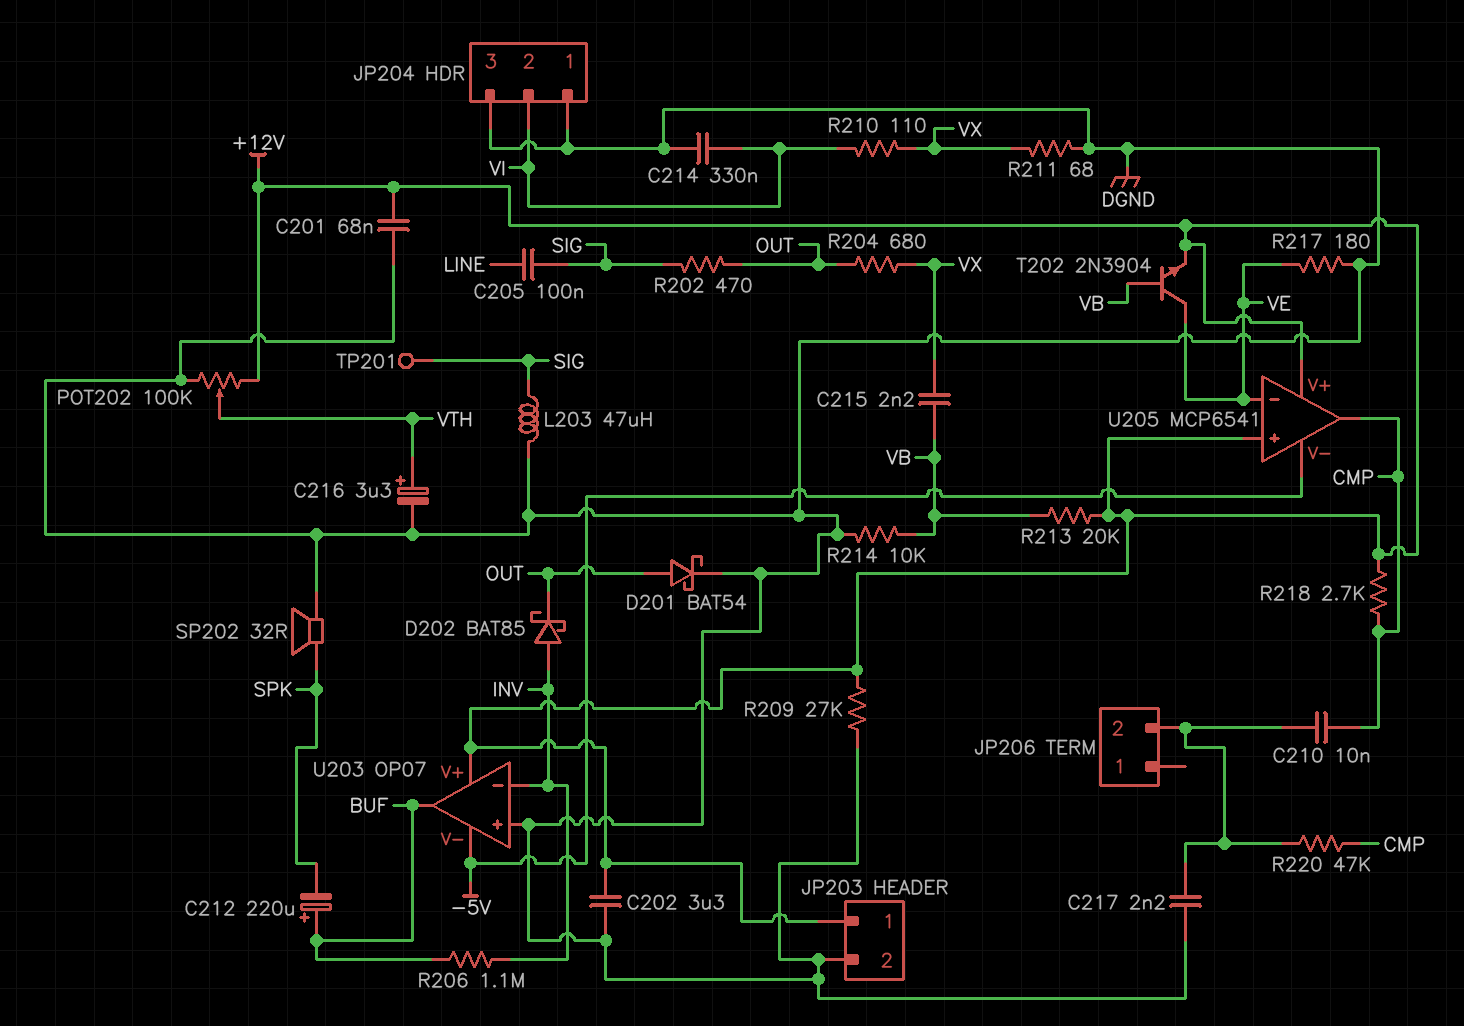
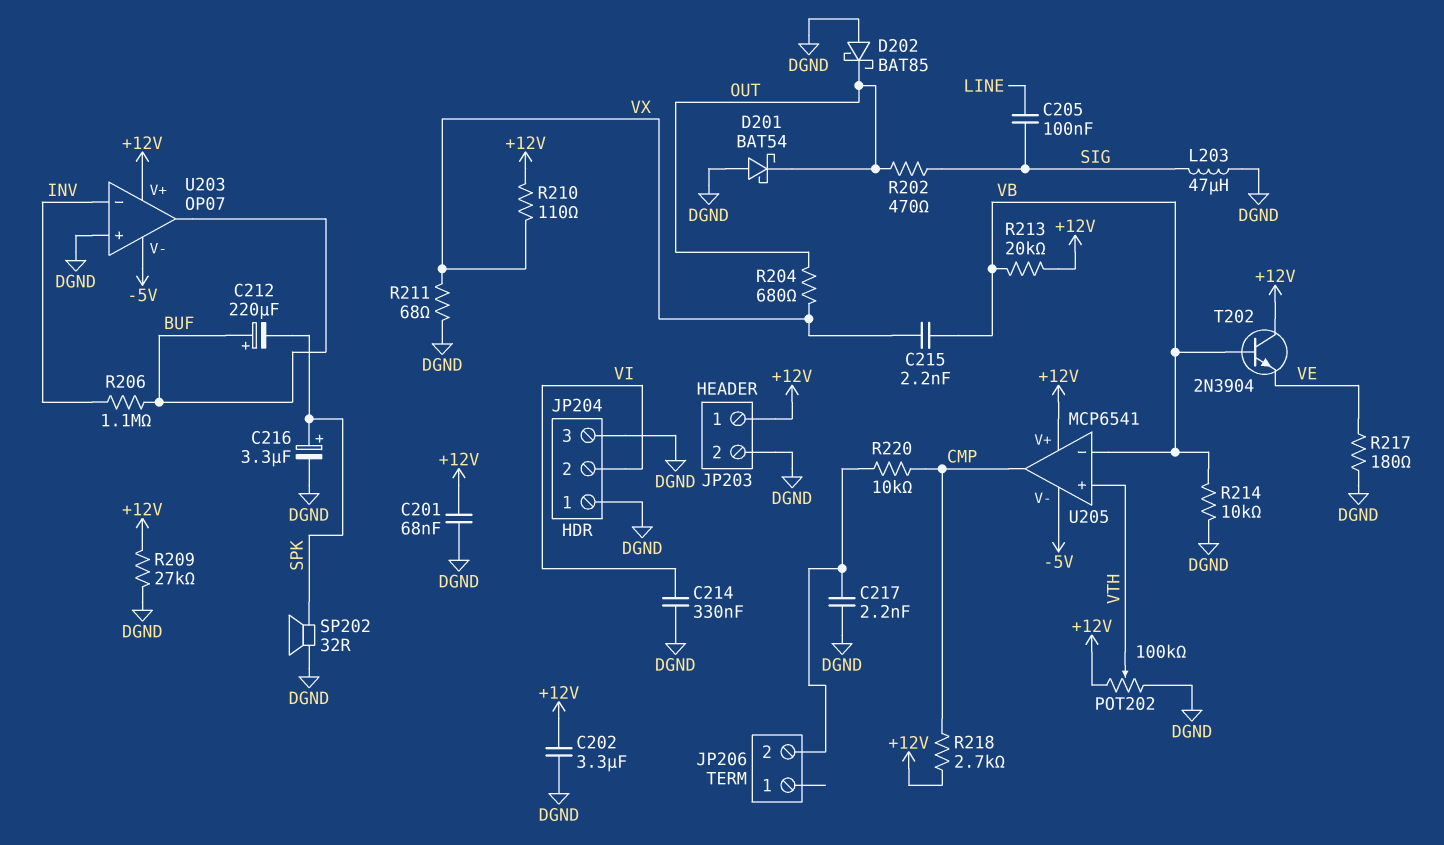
C210: 10nF (CMP, JP206/2) -> none
C216: 3.3uF (plus VTH, minus DGND) -> 3.3uF (plus SPK, minus DGND)
D201: schottky BAT54 (A OUT, K DGND) -> schottky BAT54 (A DGND, K OUT)
D202: schottky BAT85 (A INV, K OUT) -> schottky BAT85 (A DGND, K OUT)
R210: 110 (VI, VX) -> 110 (+12V, VX)
R220: 47k (CMP, JP206/2) -> 10k (CMP, JP206/2)
T202: NPN 2N3904 (B VB, C VE, E +12V) -> NPN 2N3904 (B VB, C +12V, E VE)
TP201: test point (SIG) -> none
U205 pin in+: +12V -> VTH
U205 pin in-: VE -> VB

